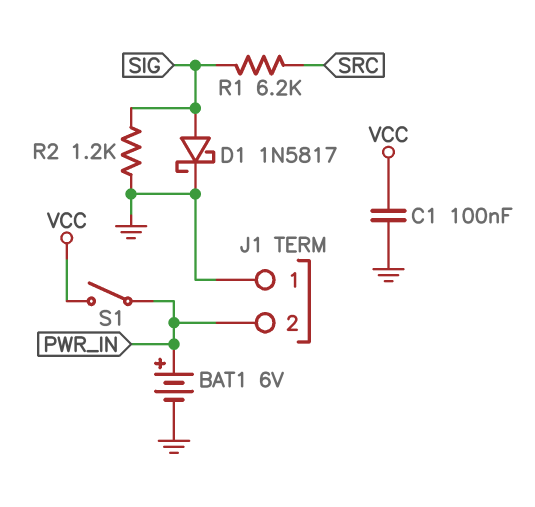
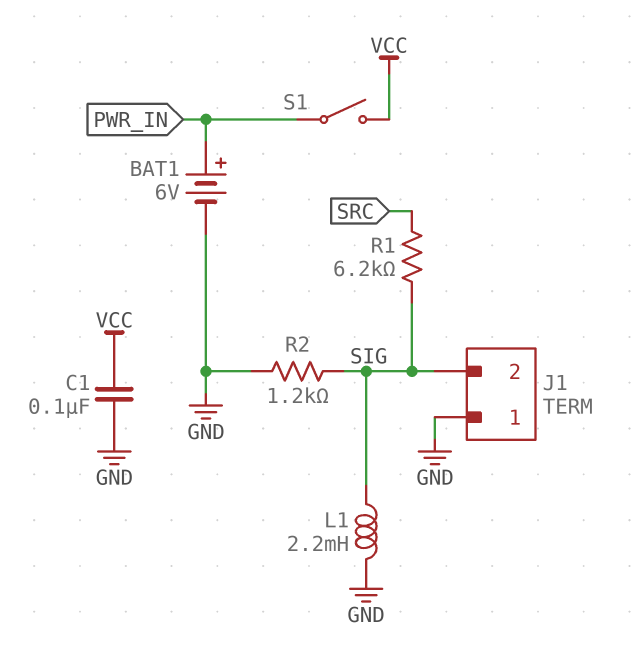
D1: schottky 1N5817 (A SIG, K GND) -> none
J1 pin 2: PWR_IN -> SIG
L1: none -> 2.2mH (GND, SIG)

